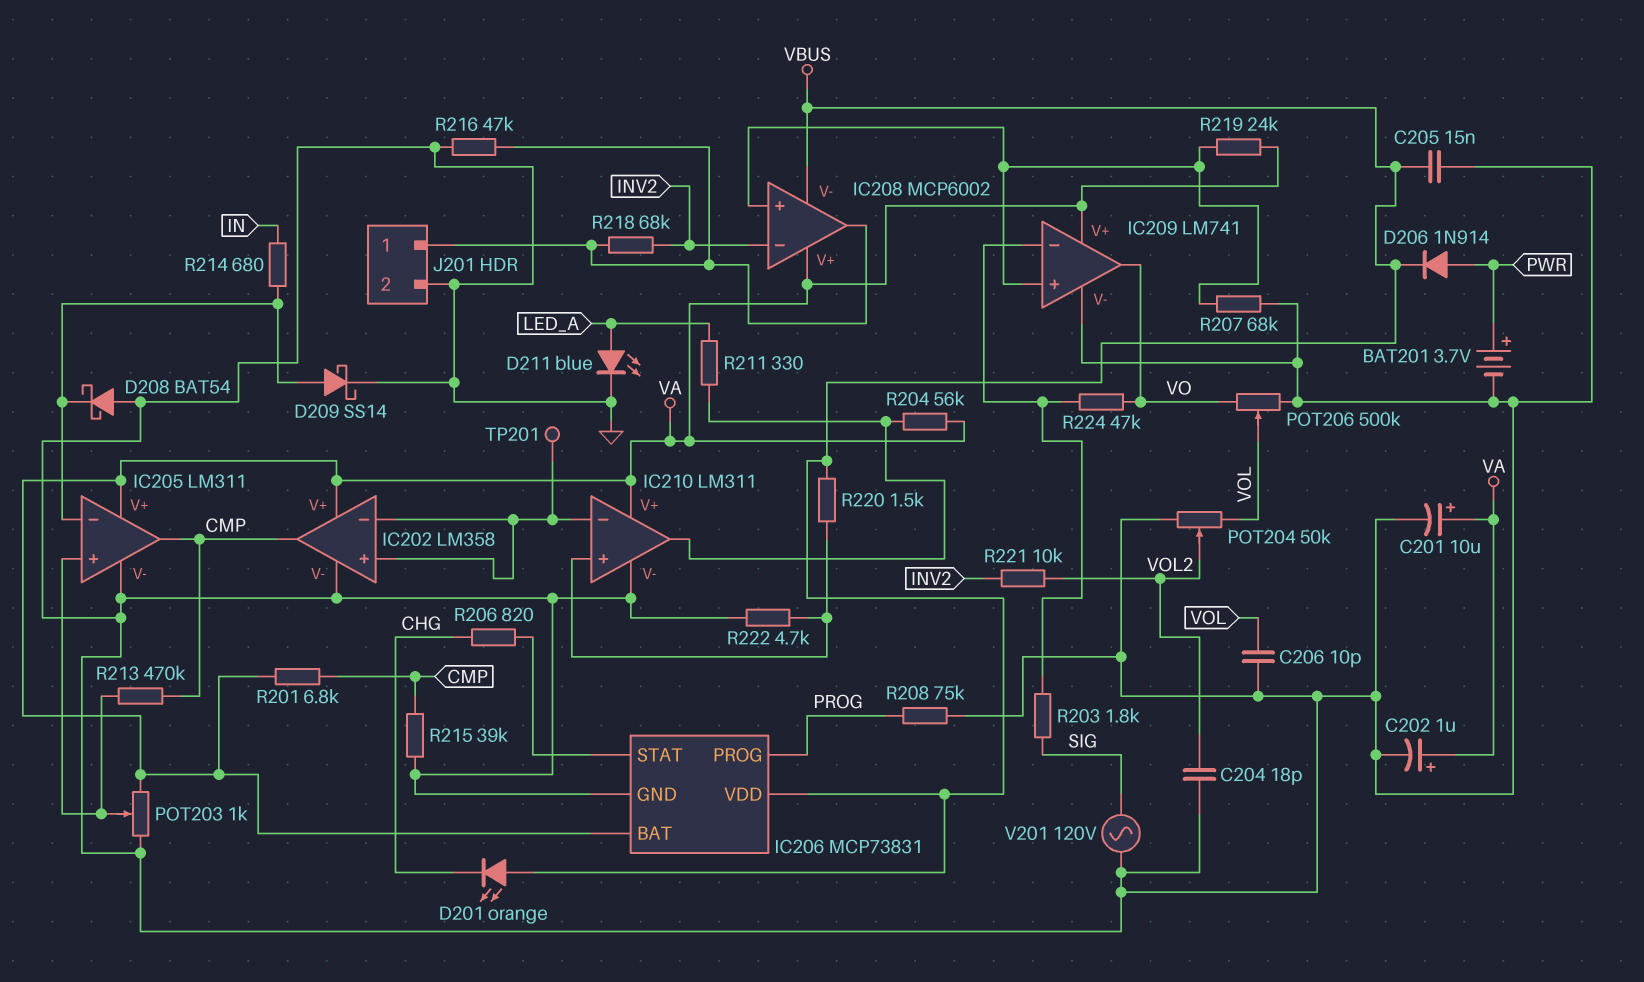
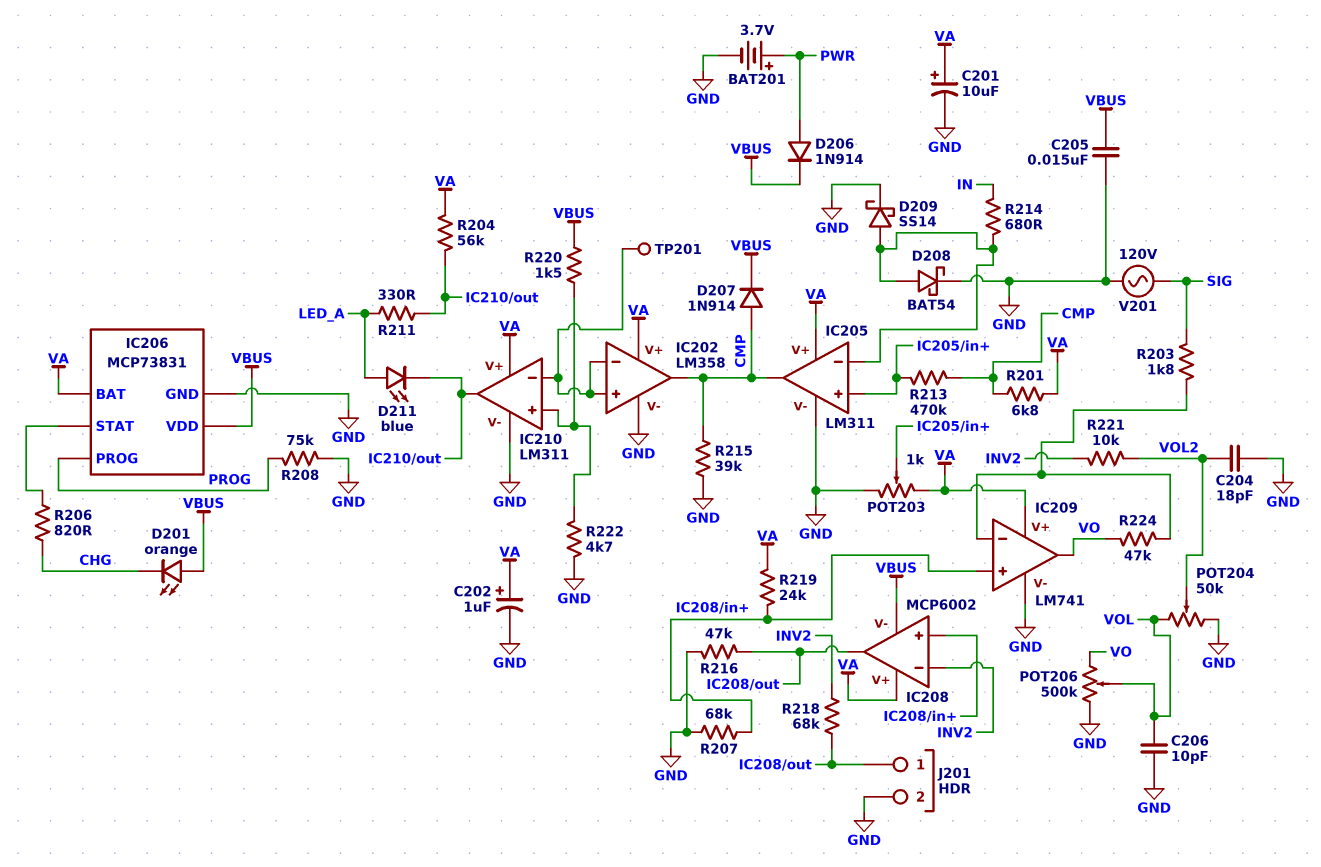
D207: none -> diode 1N914 (A CMP, K VBUS)
D208: schottky BAT54 (A GND, K IC205/in-) -> schottky BAT54 (A IC205/in-, K GND)
D211: LED blue (A LED_A, K GND) -> LED blue (A LED_A, K IC210/out)

